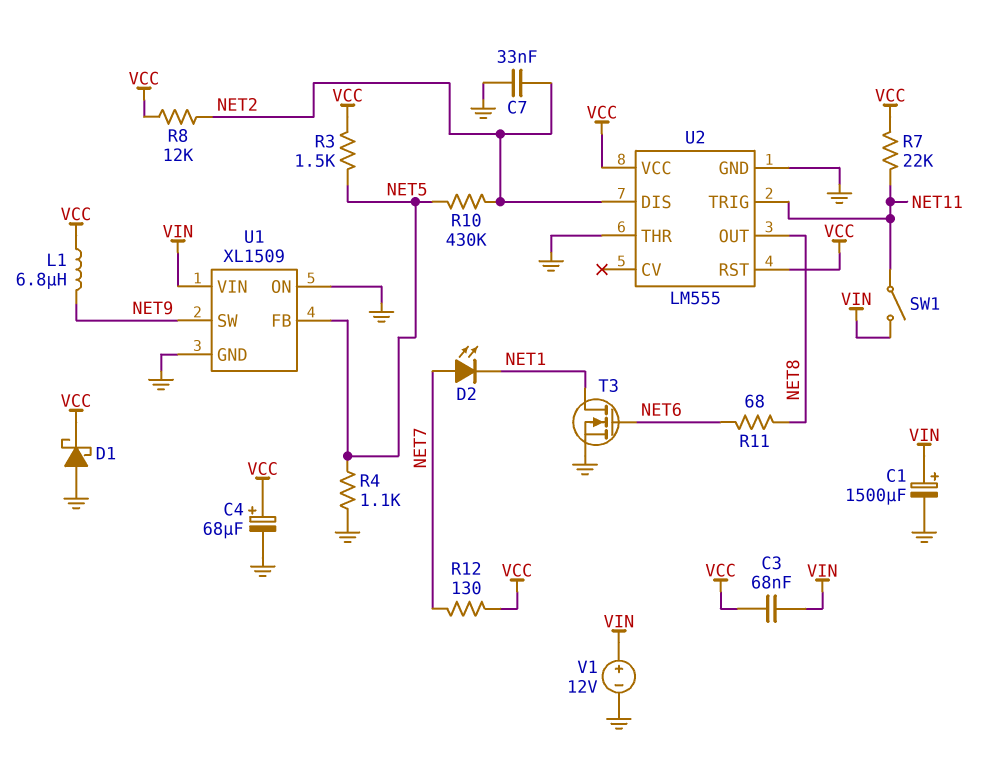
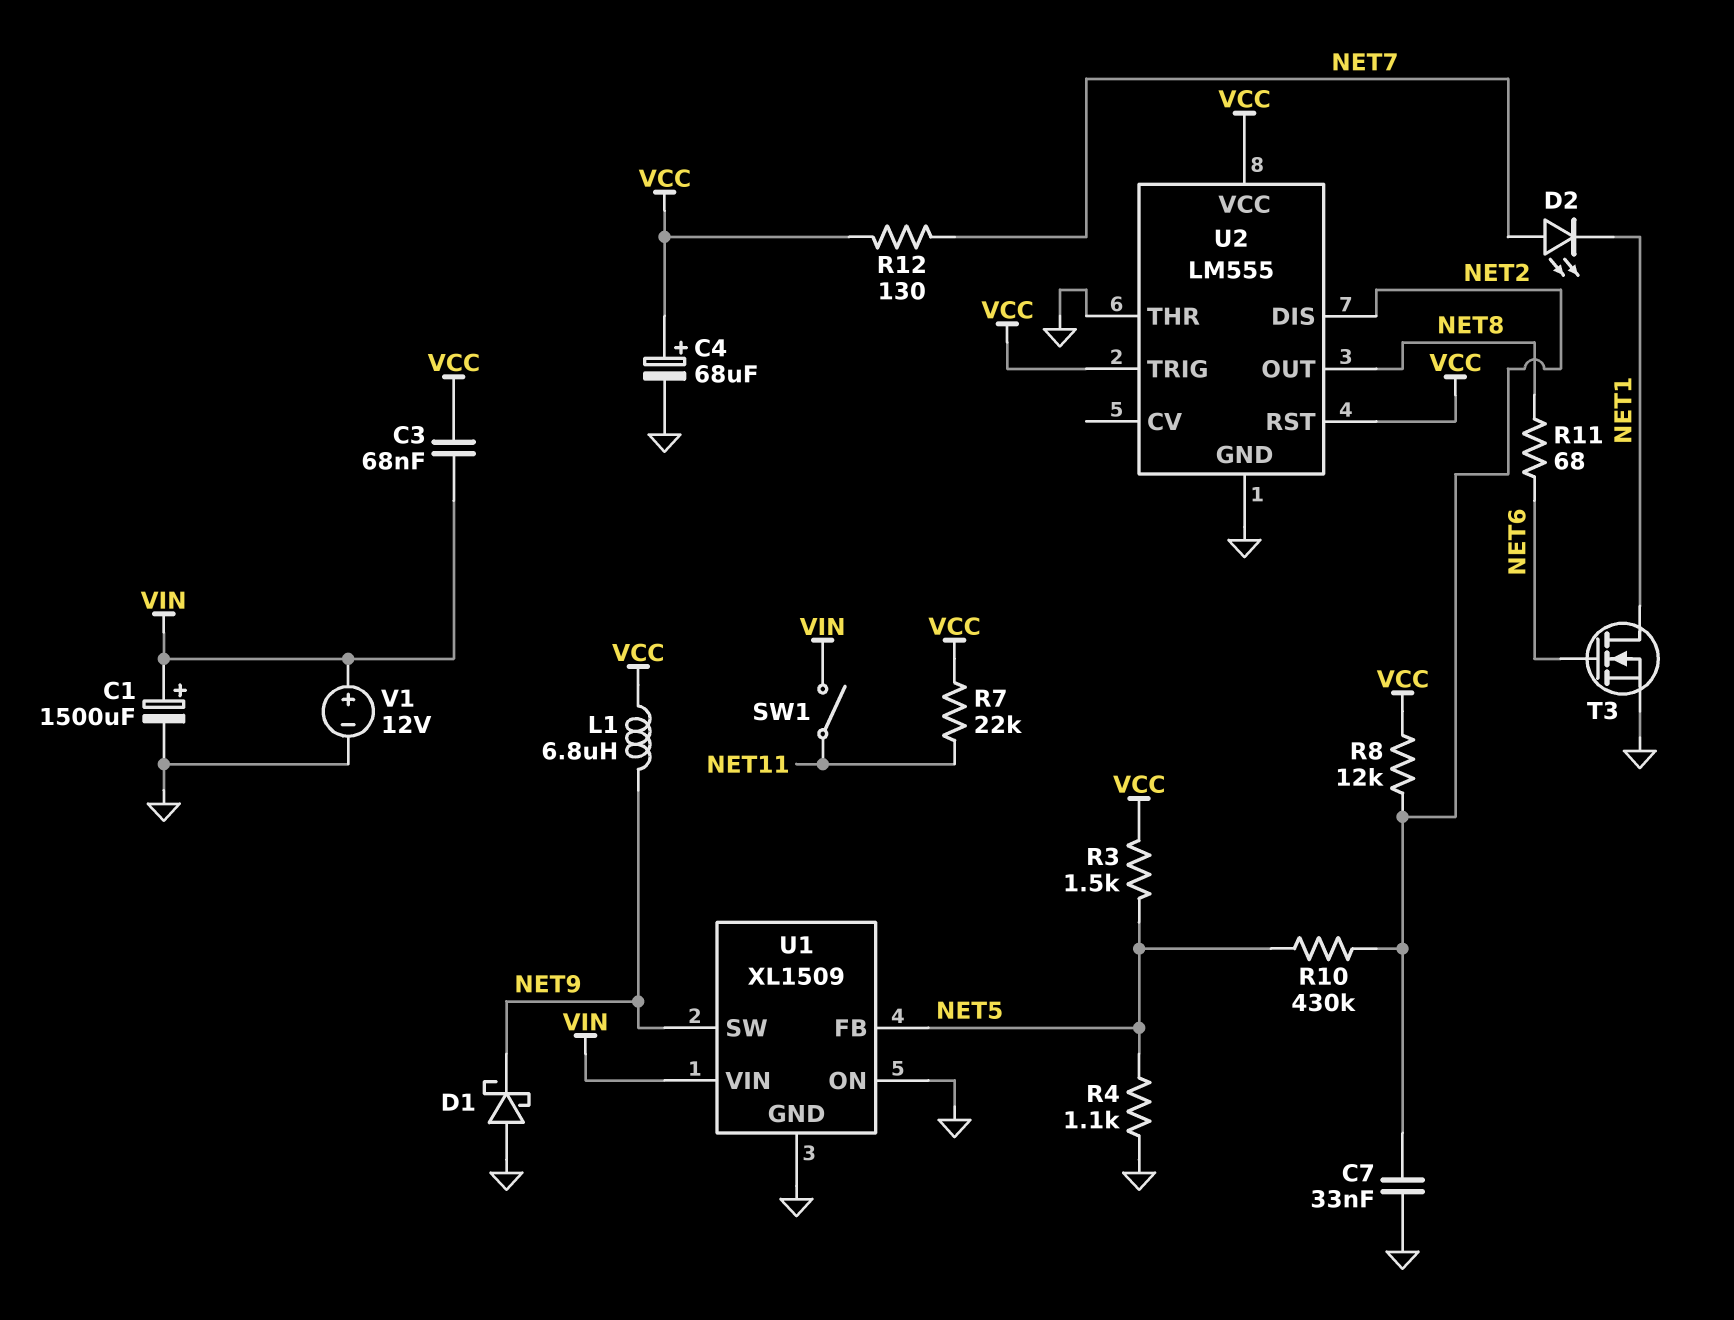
D1: schottky (A GND, K VCC) -> schottky (A GND, K NET9)
U2 pin TRIG: NET11 -> VCC

